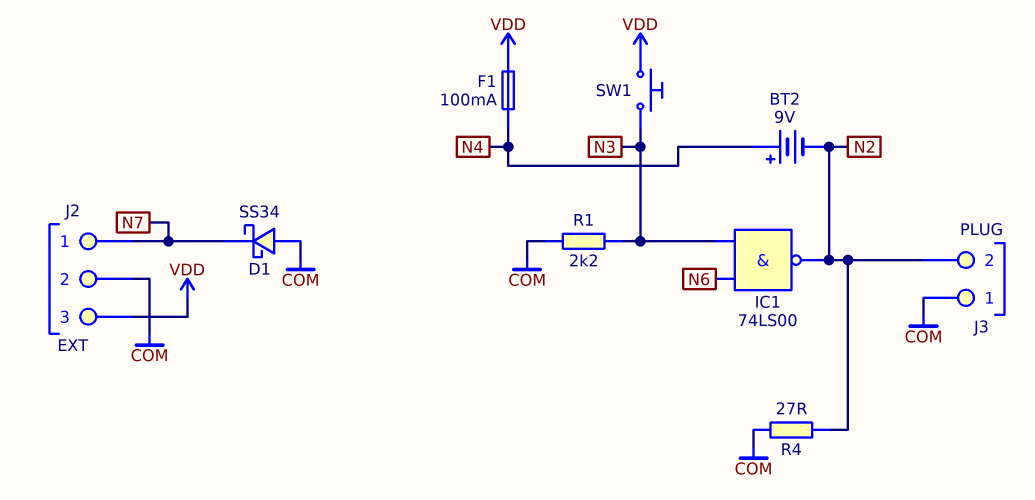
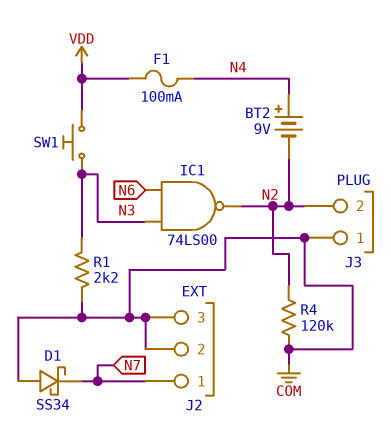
J2 pin 3: VDD -> COM
R4: 27 (COM, N2) -> 120k (COM, N2)

